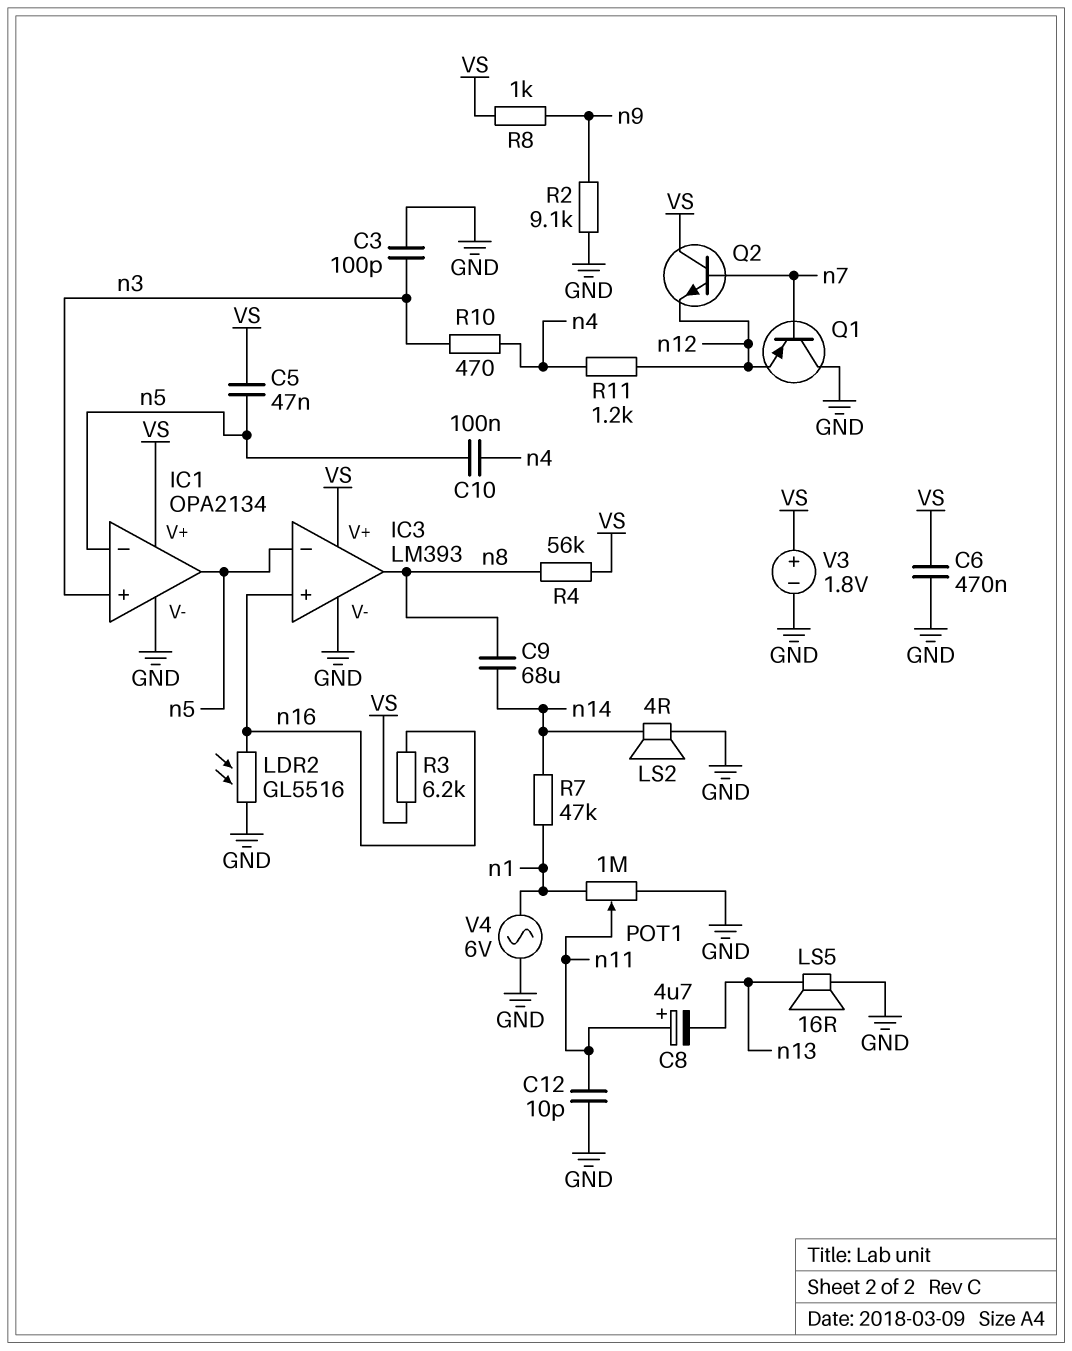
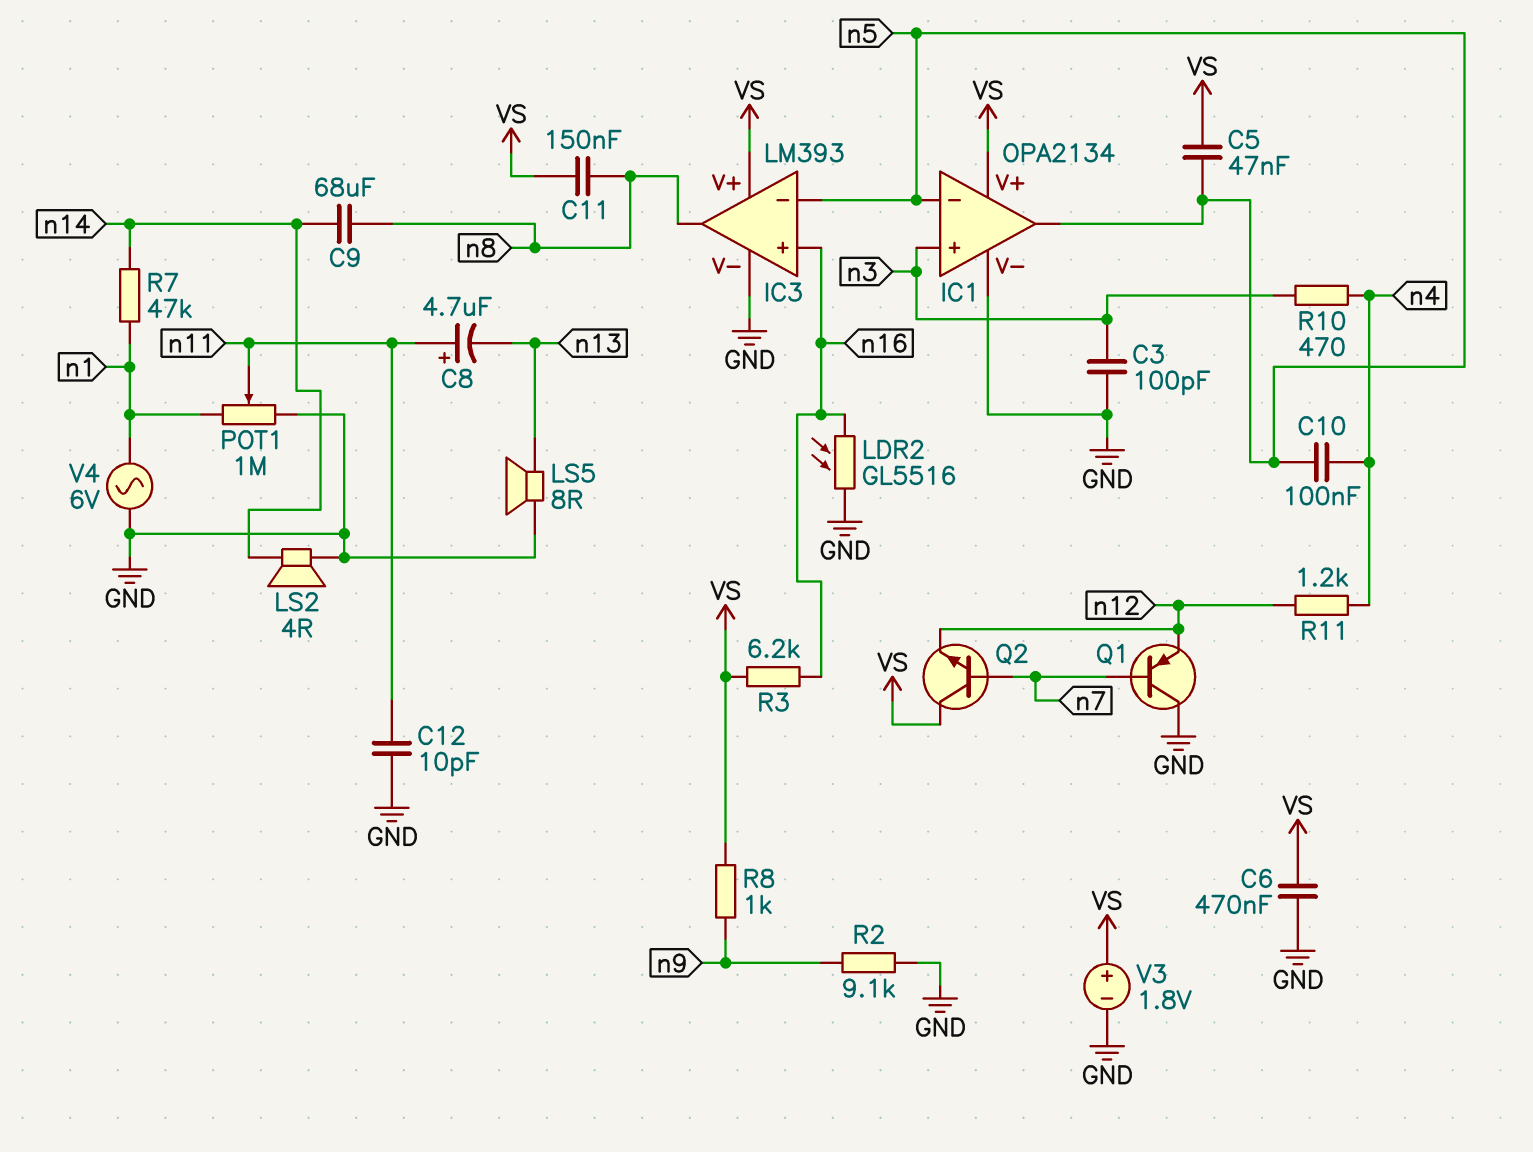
C11: none -> 150nF (VS, n8)
LS5: speaker 16R (GND, n13) -> speaker 8R (GND, n13)
R4: 56k (VS, n8) -> none

